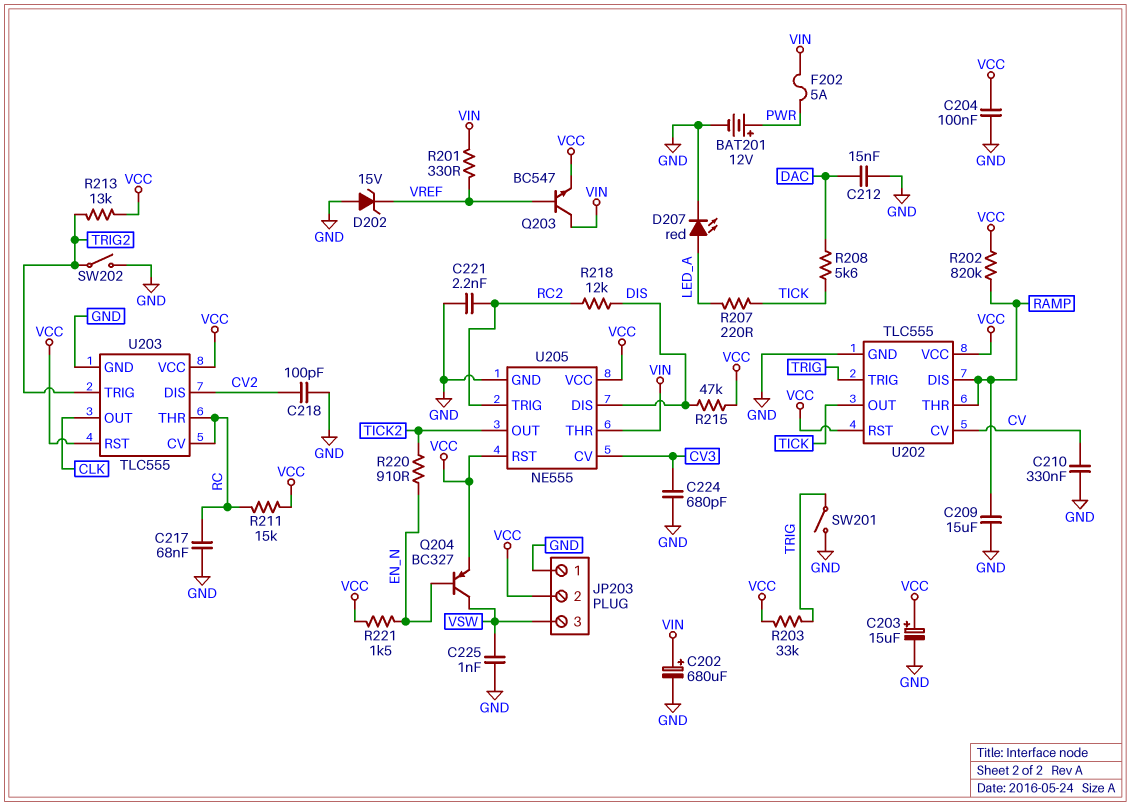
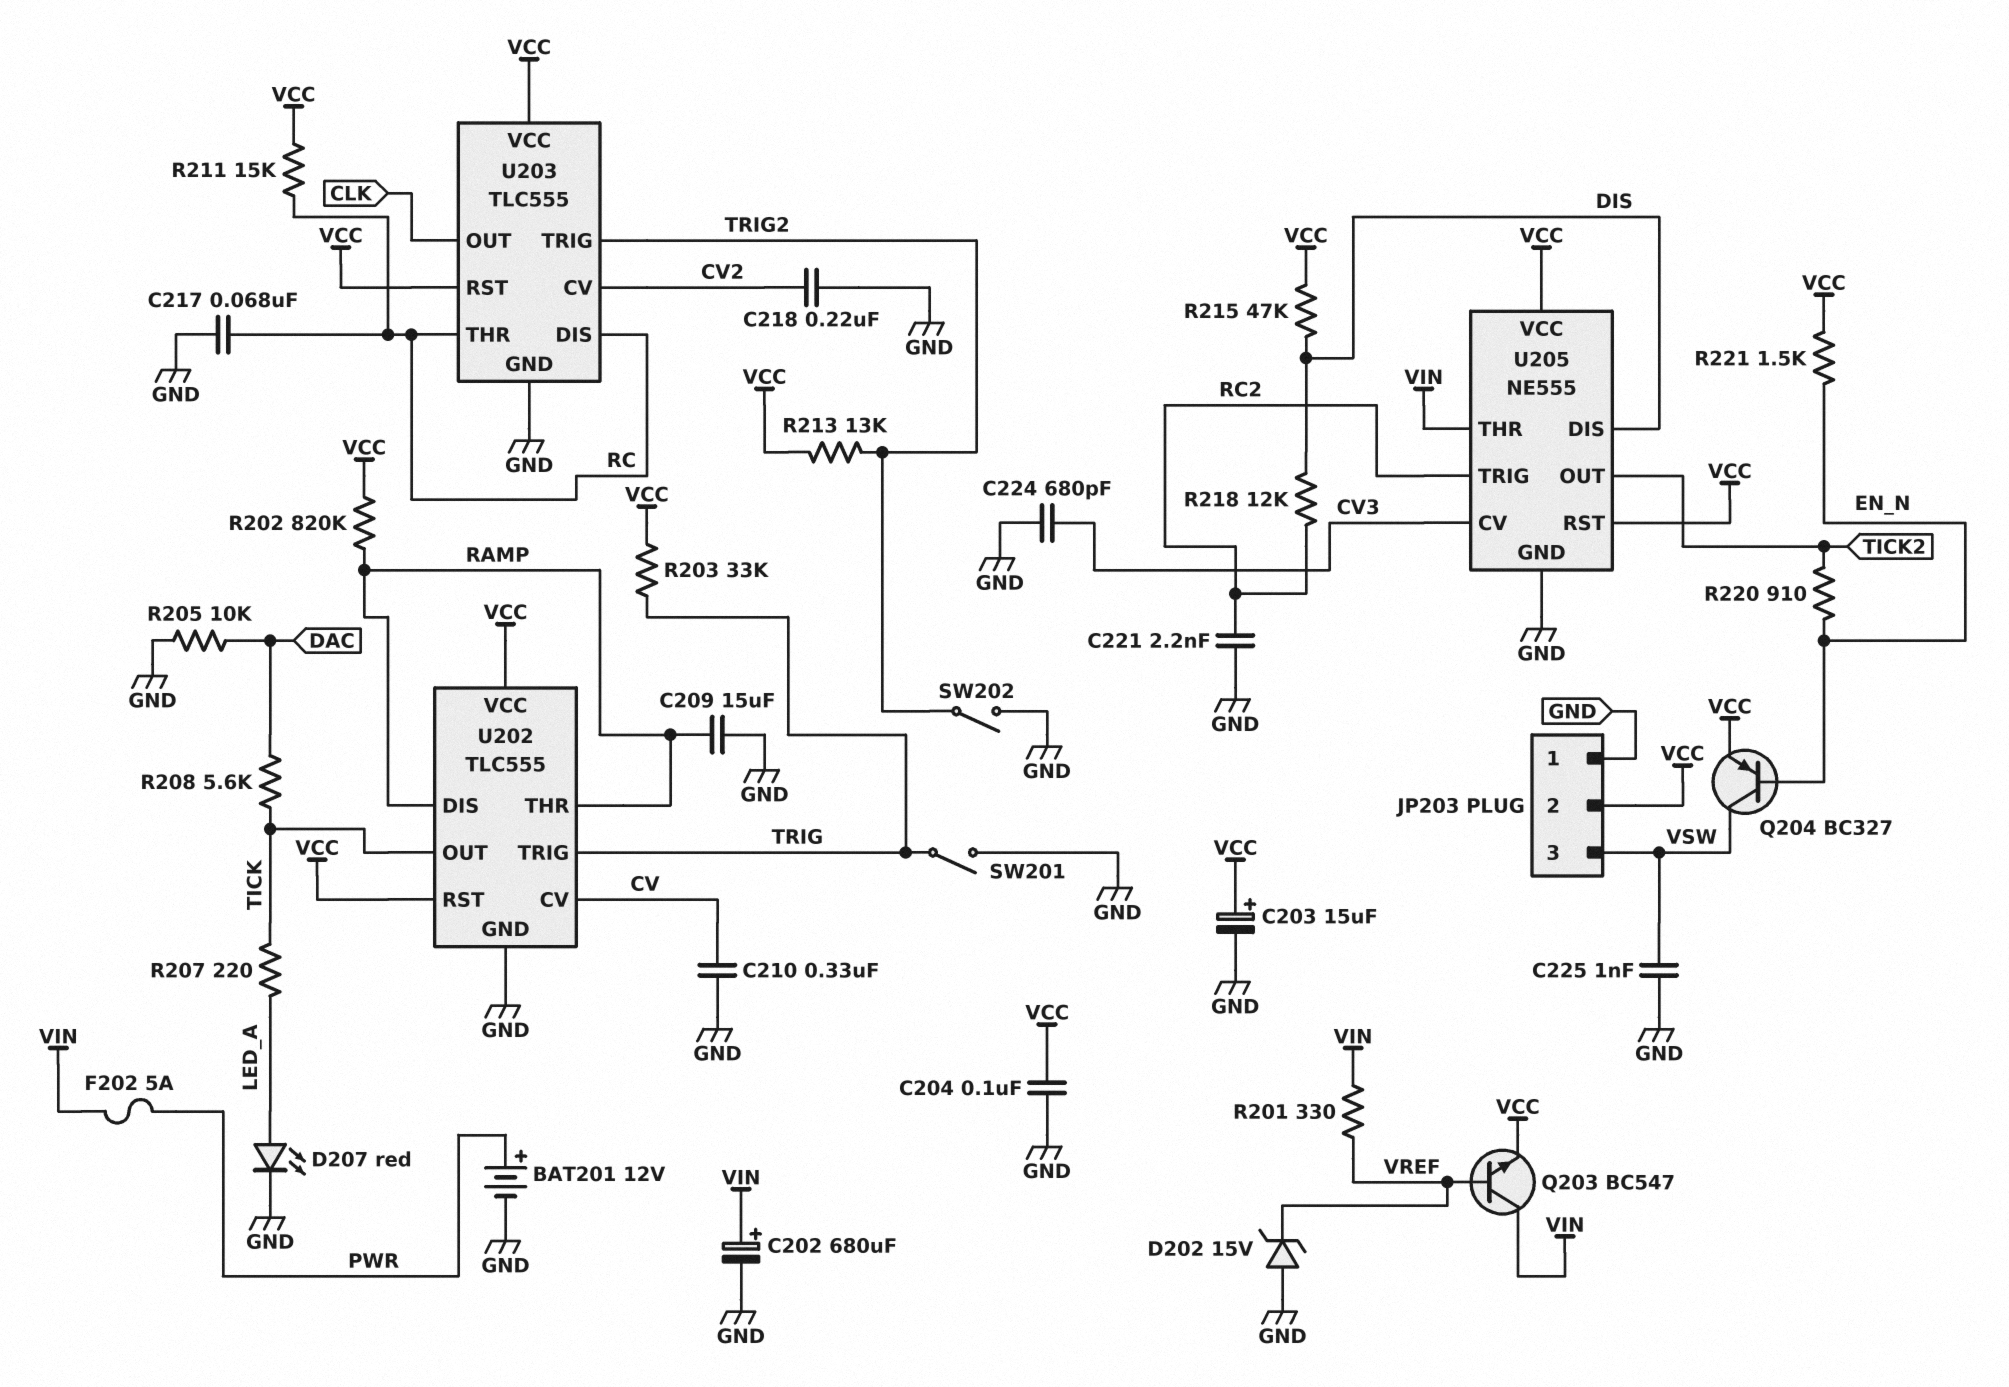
C212: 15nF (DAC, GND) -> none
C218: 100pF (CV2, GND) -> 220nF (CV2, GND)
R205: none -> 10k (DAC, GND)
U203 pin CV: RC -> CV2
U203 pin DIS: CV2 -> RC

